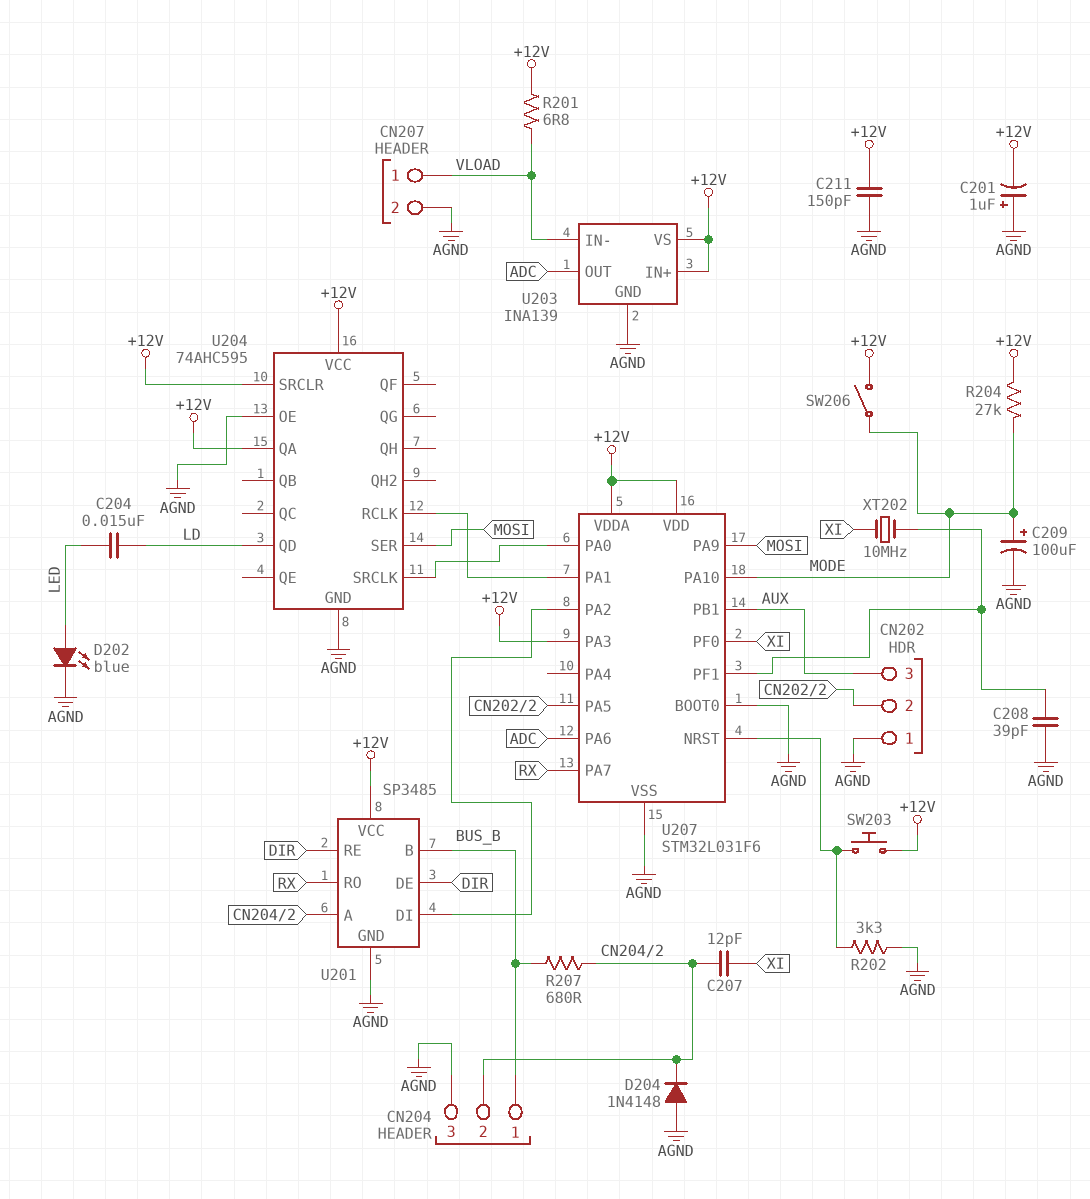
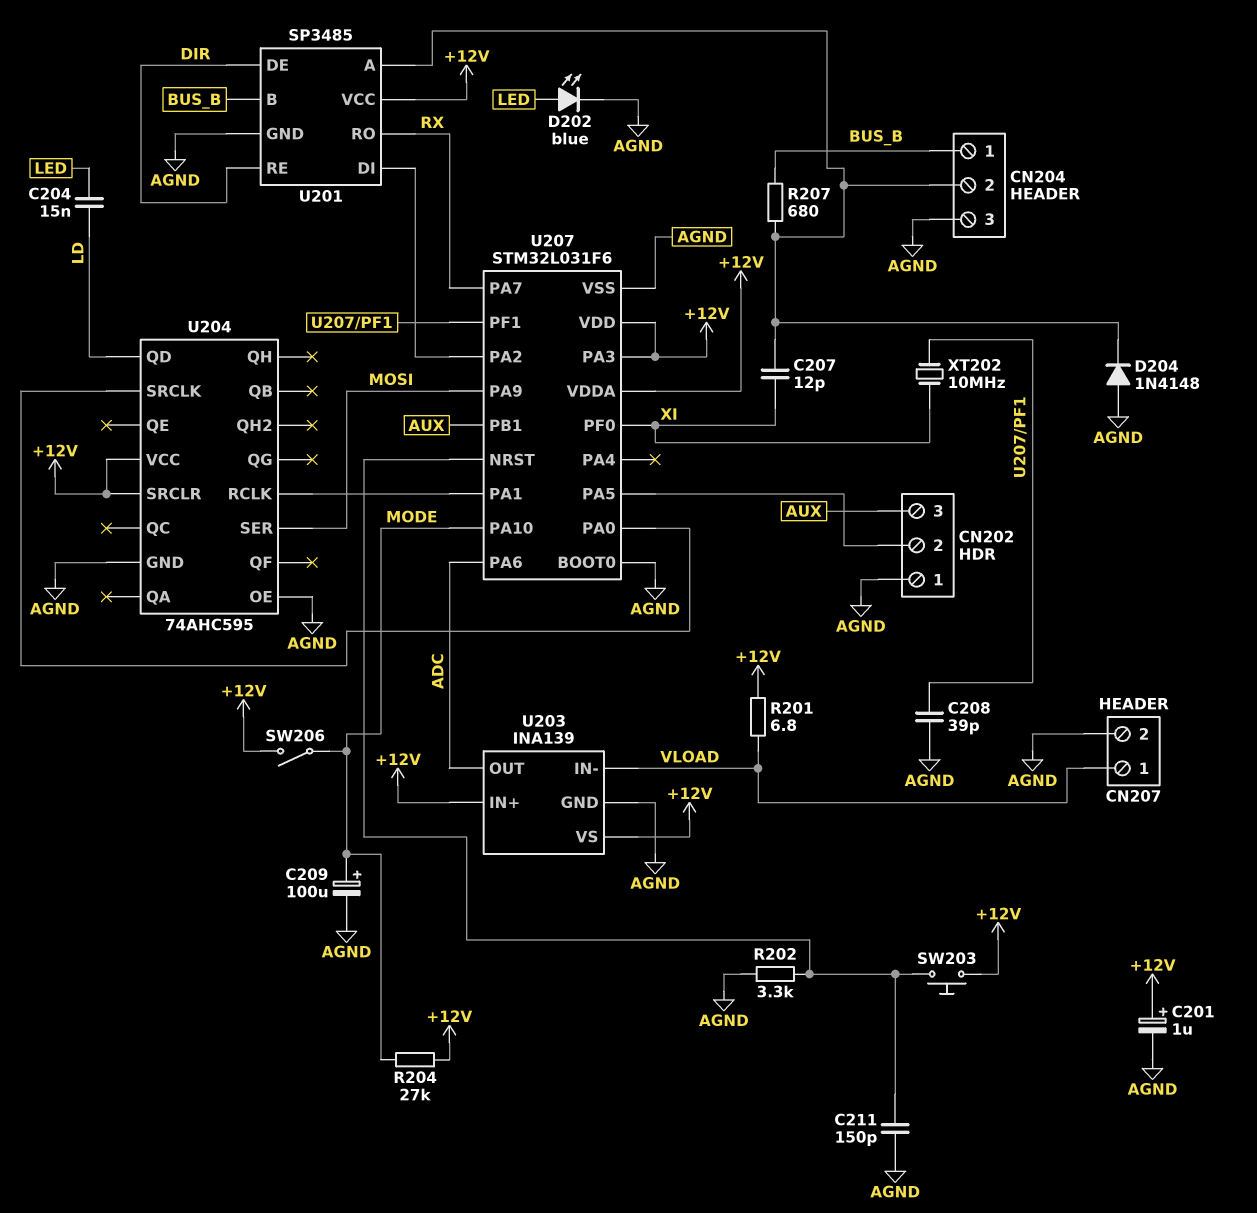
C201: 1uF (plus AGND, minus +12V) -> 1uF (plus +12V, minus AGND)
C211: 150pF (+12V, AGND) -> 150pF (AGND, U207/NRST)
U204 pin QA: +12V -> none

